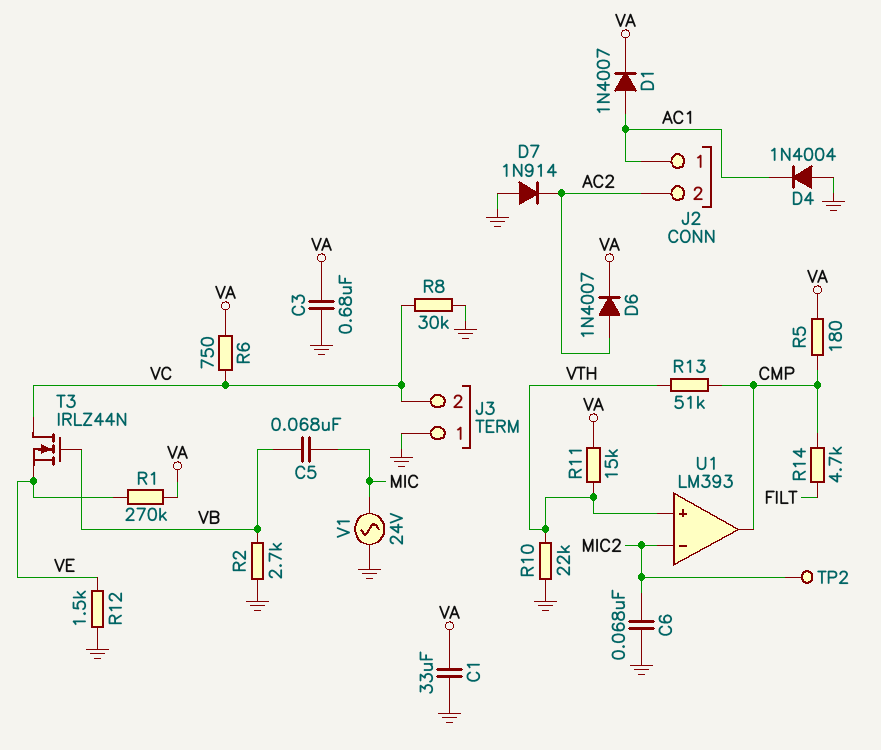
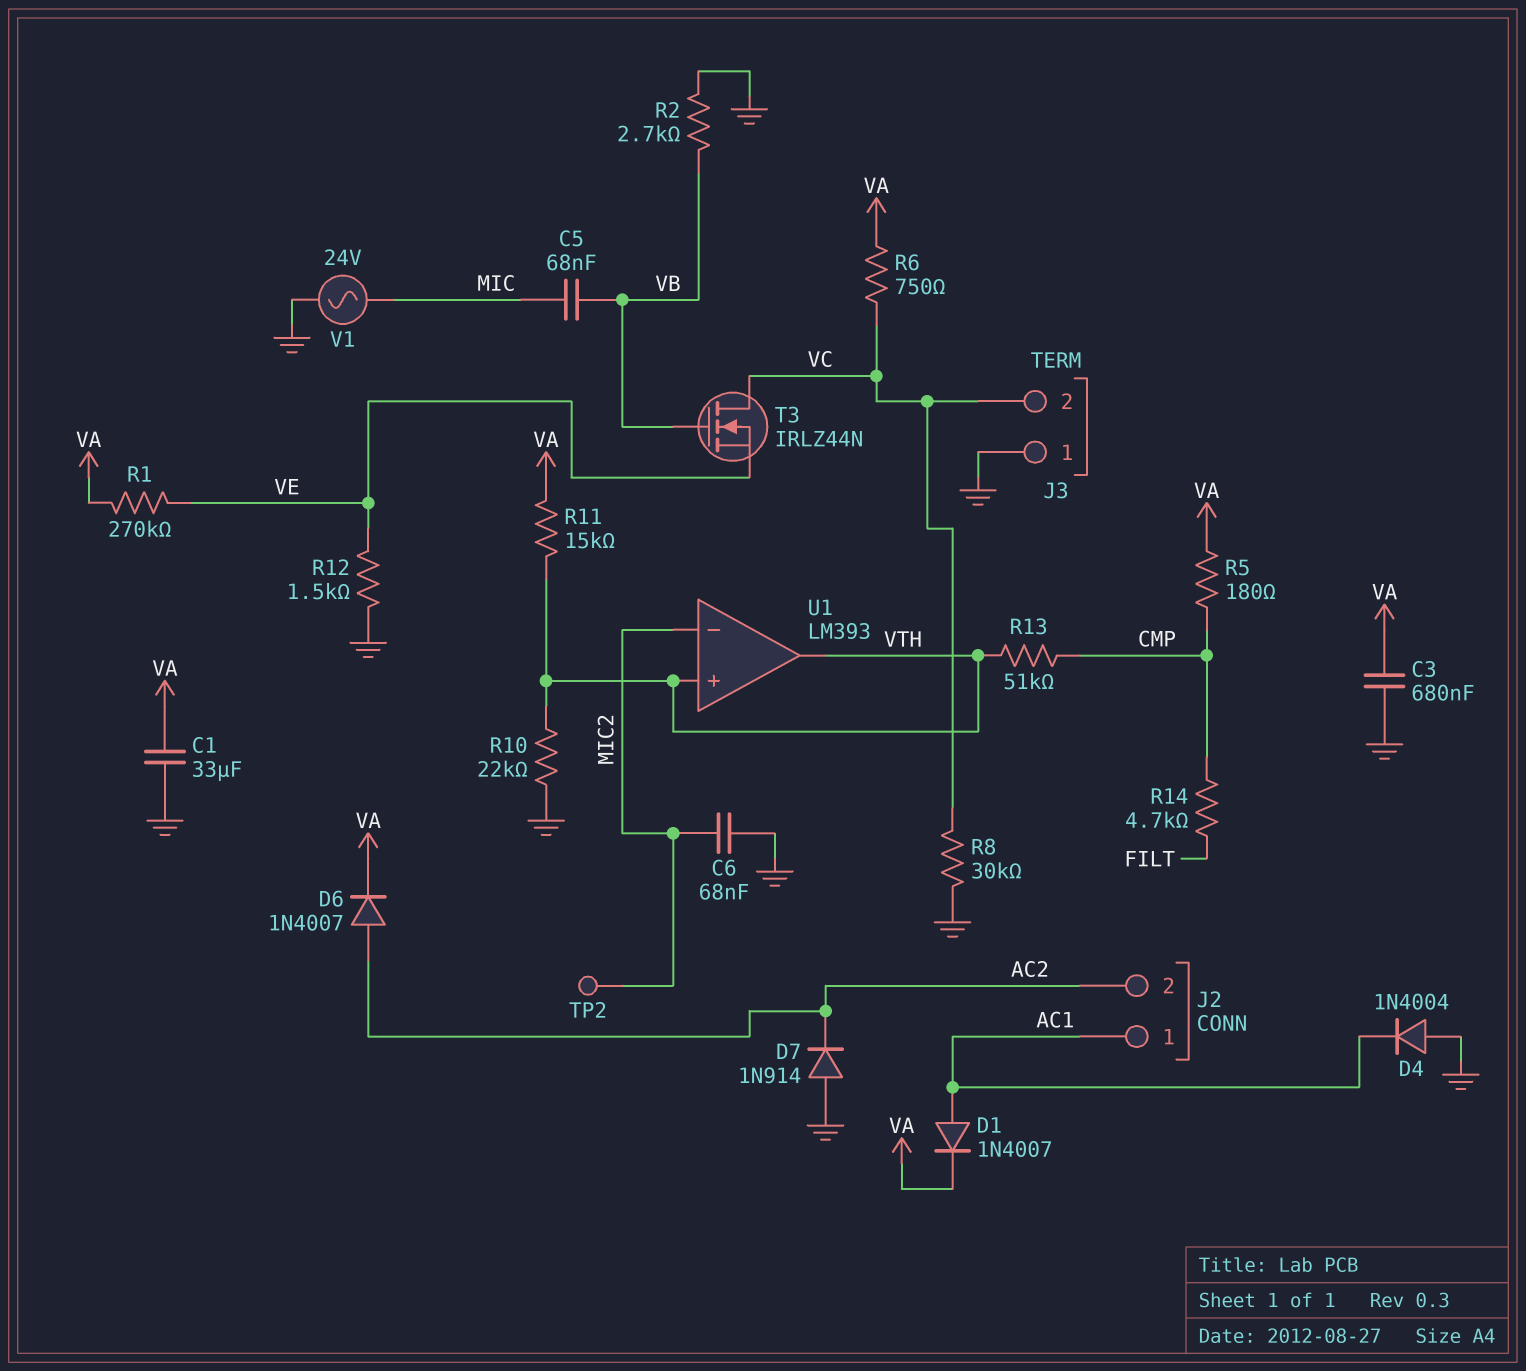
U1 pin out: CMP -> VTH

